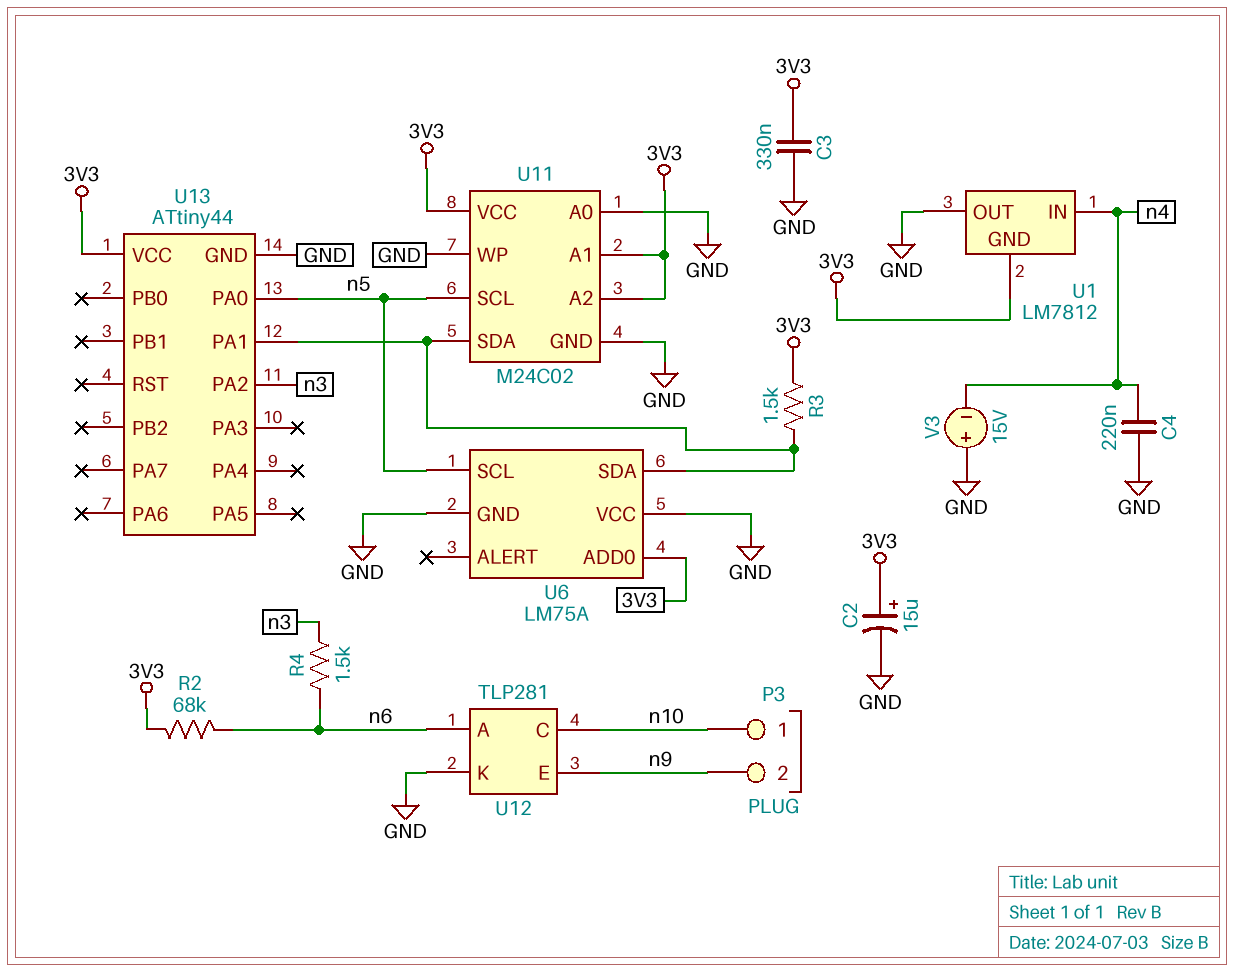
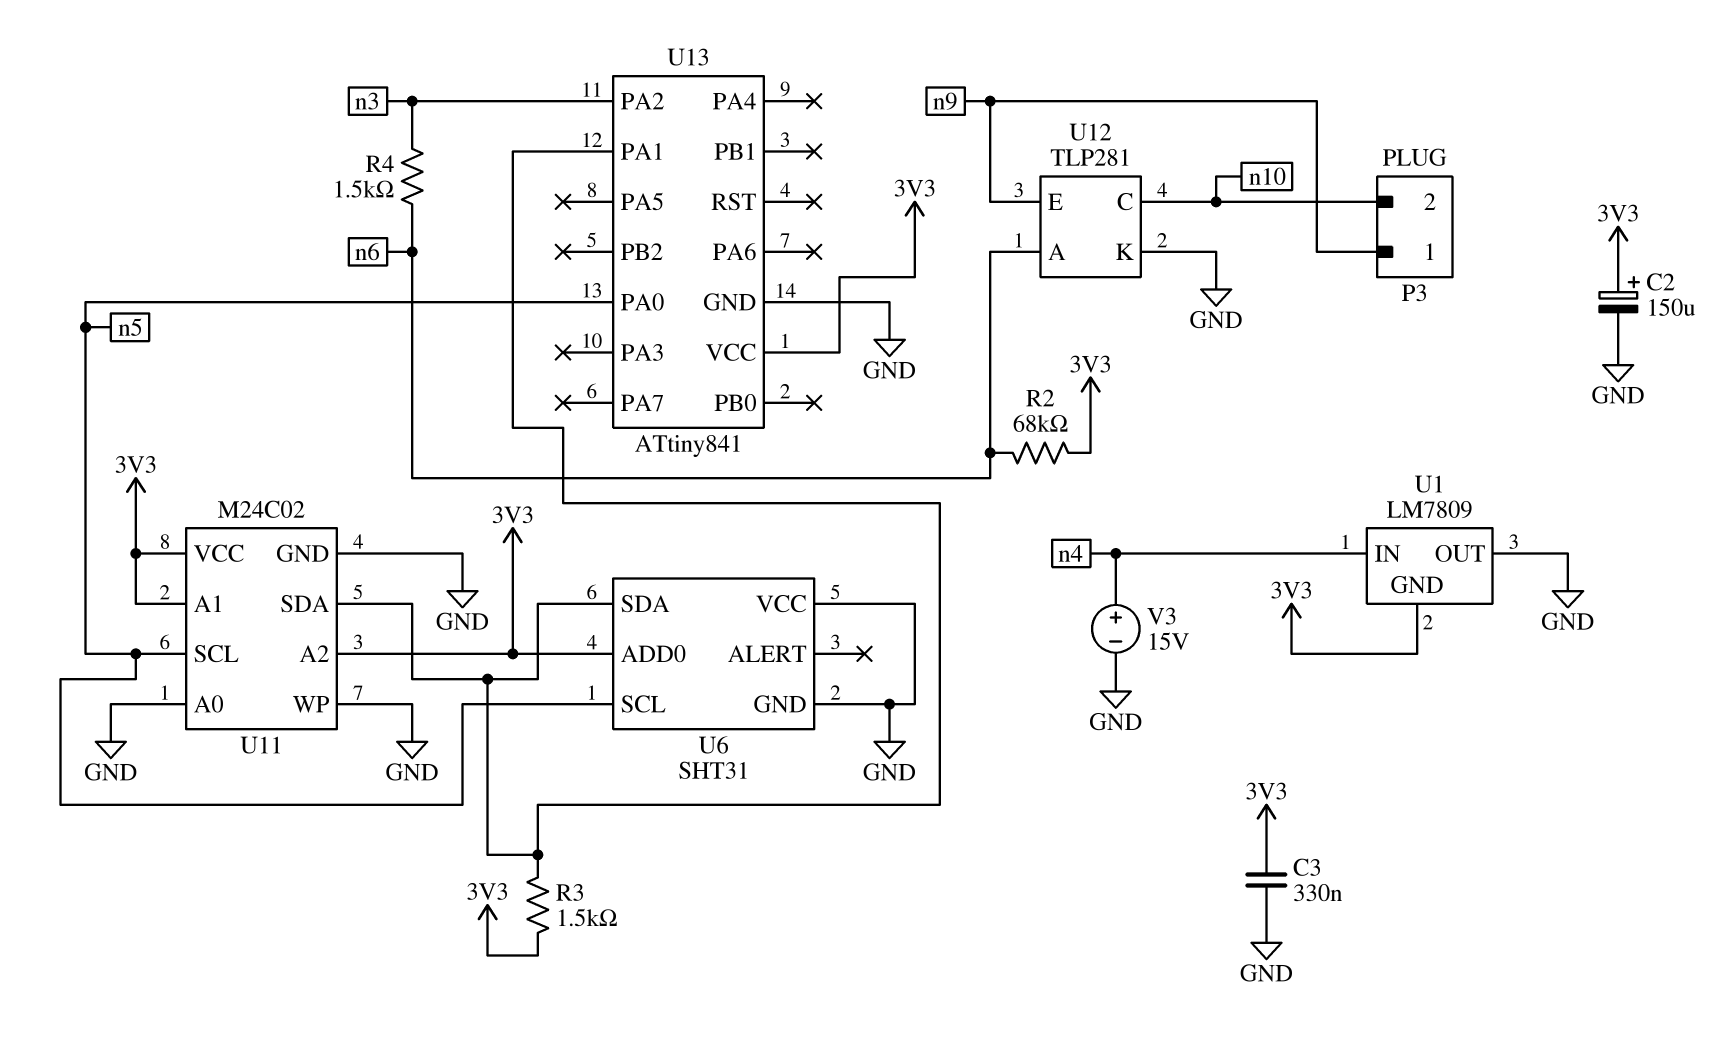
C2: 15uF (plus 3V3, minus GND) -> 150uF (plus 3V3, minus GND)
C4: 220nF (GND, n4) -> none
P3 pin 1: n10 -> n9
P3 pin 2: n9 -> n10
U1: LM7812 -> LM7809
U6: LM75A -> SHT31
U13: ATtiny44 -> ATtiny841
V3: 15V (plus GND, minus n4) -> 15V (plus n4, minus GND)

